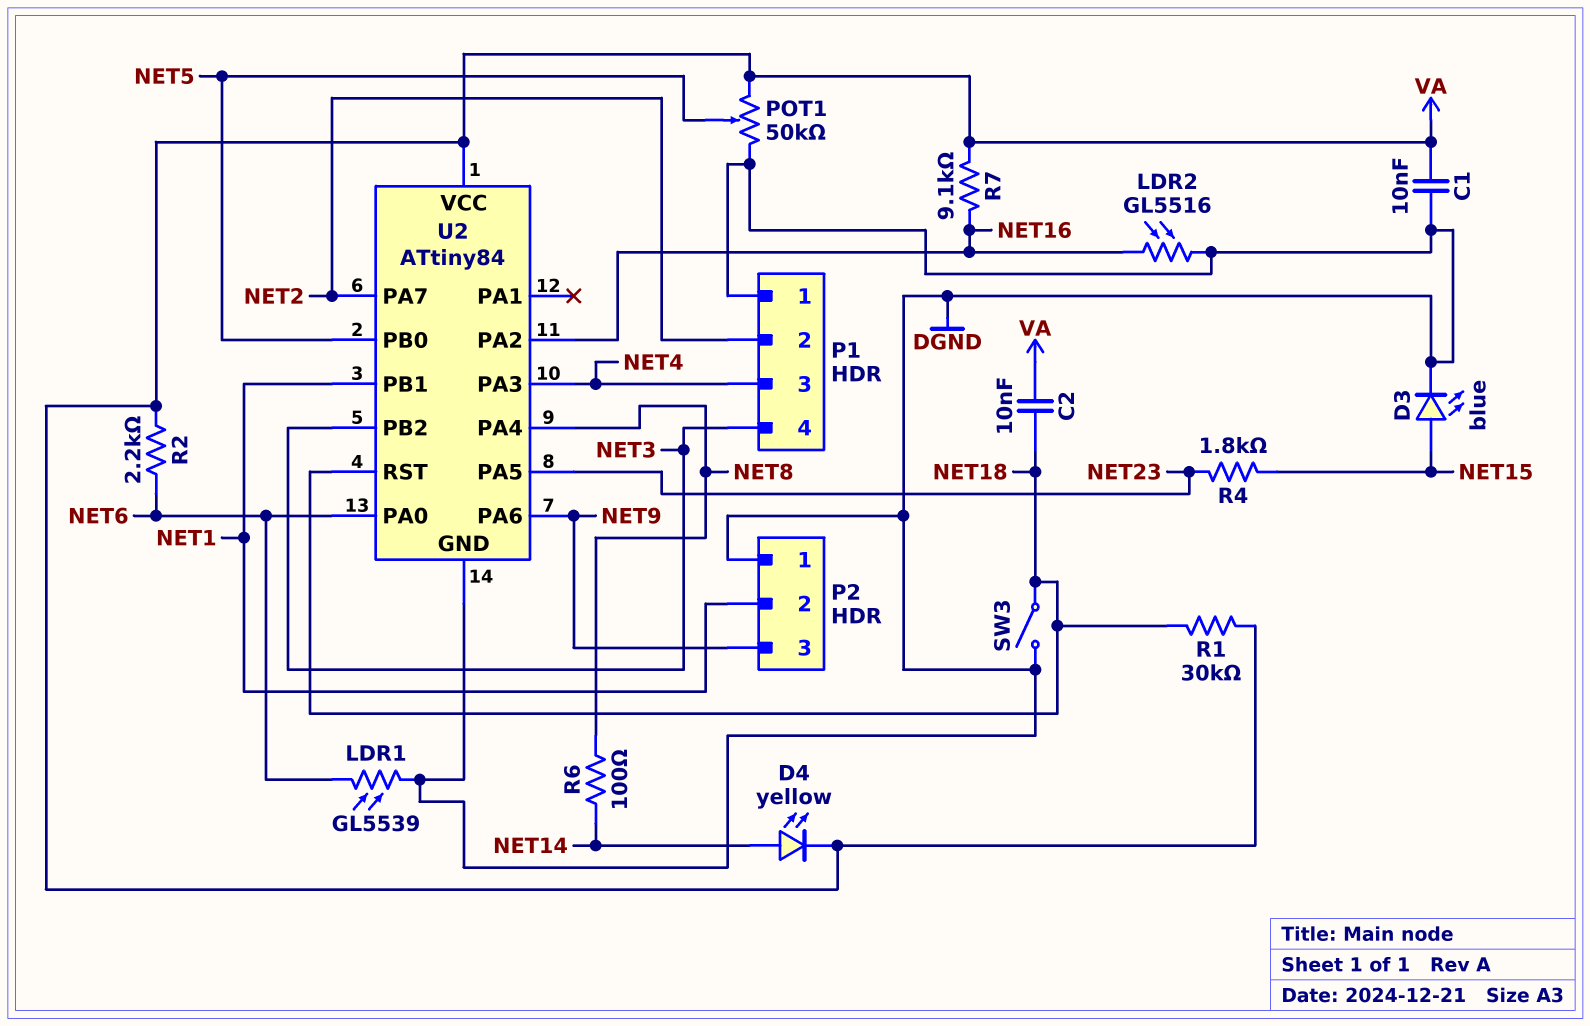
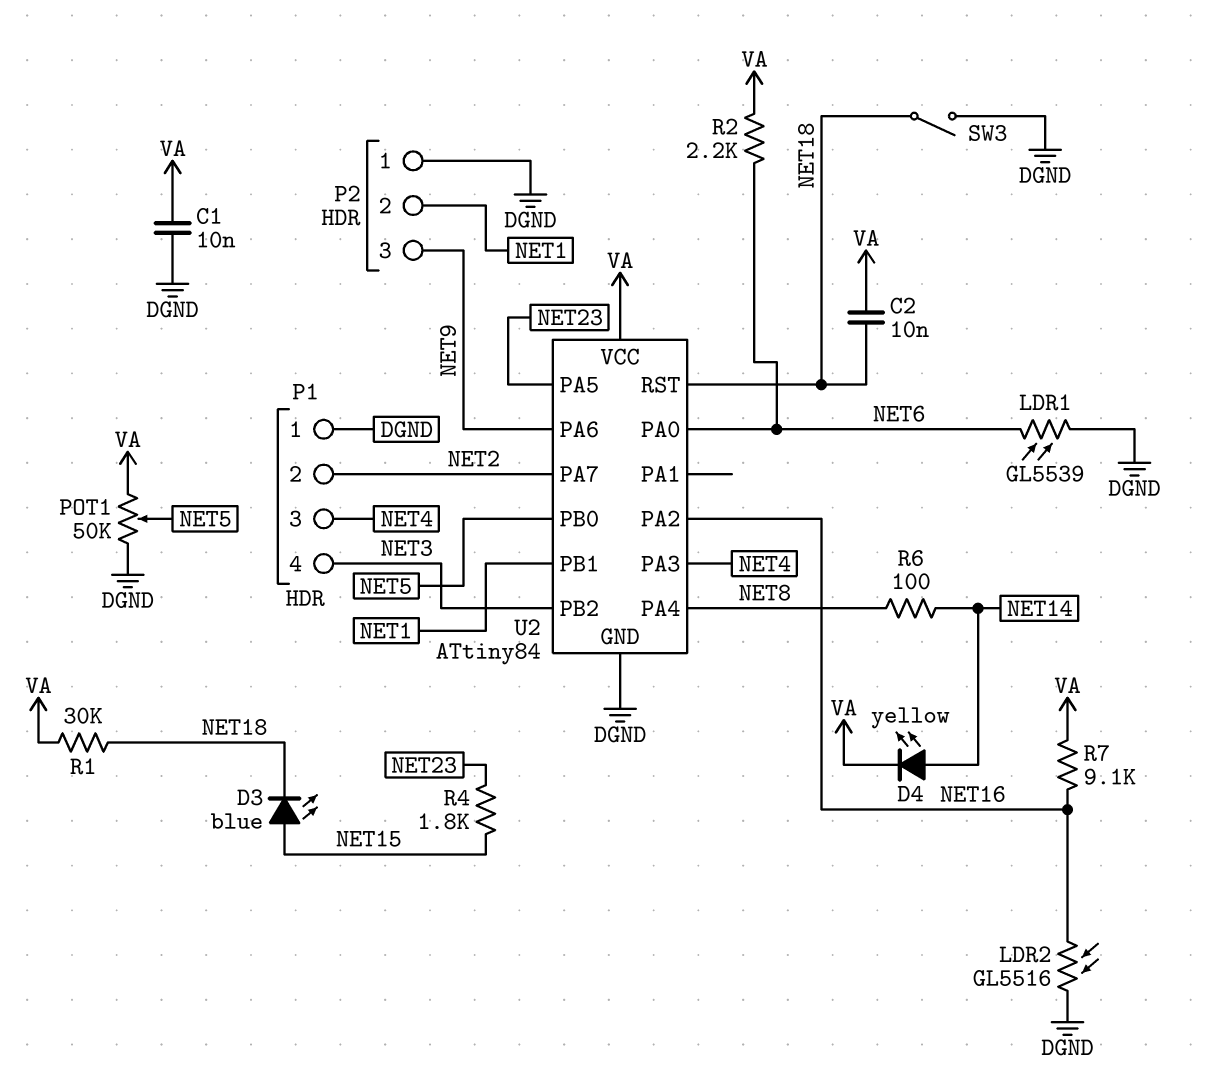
D3: LED blue (A NET15, K DGND) -> LED blue (A NET15, K NET18)

